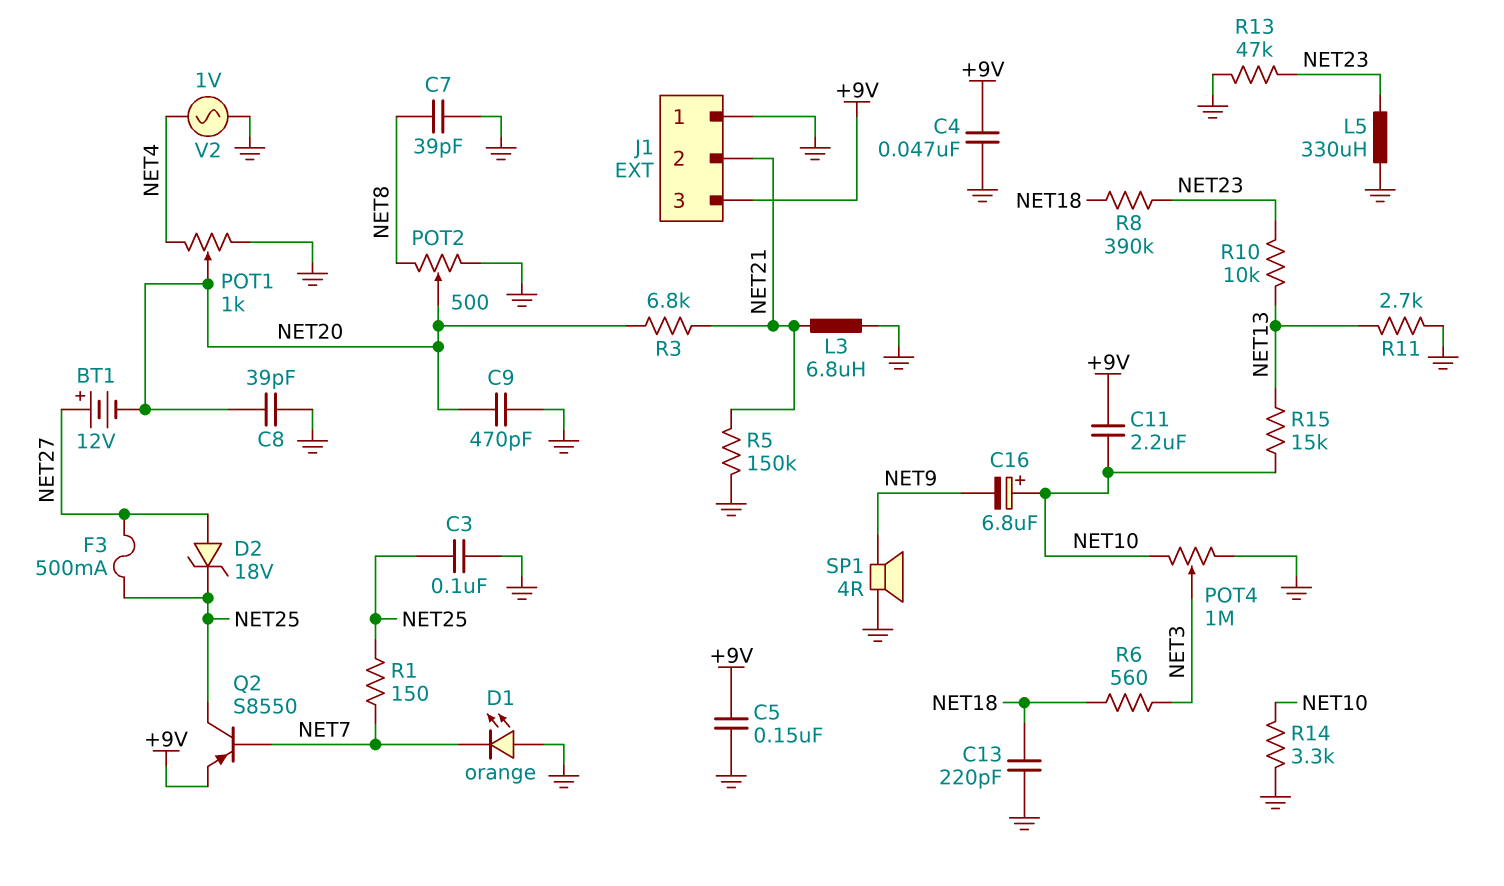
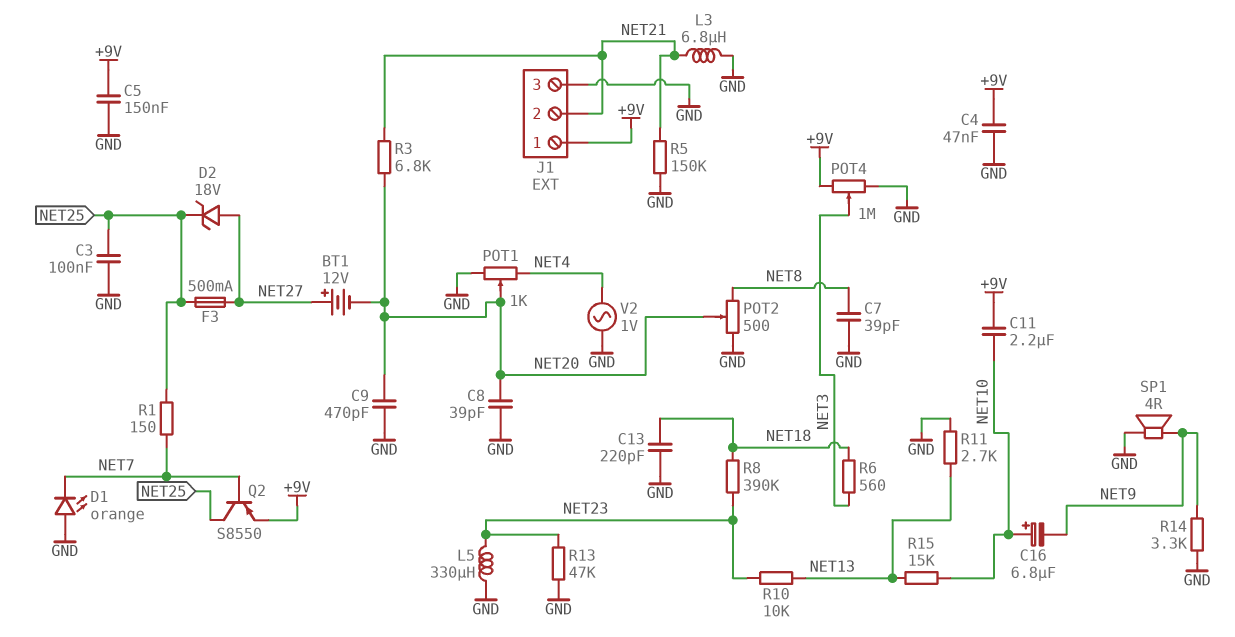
J1 pin 1: GND -> +9V
J1 pin 3: +9V -> GND
POT4: 1M (GND, NET10, wiper NET3) -> 1M (+9V, GND, wiper NET3)
R14: 3.3k (GND, NET10) -> 3.3k (GND, NET9)

